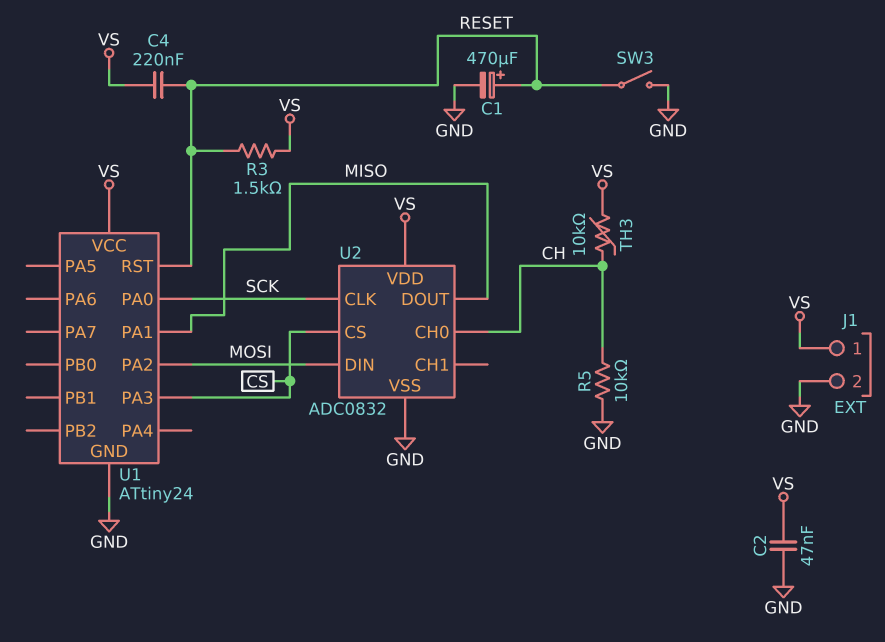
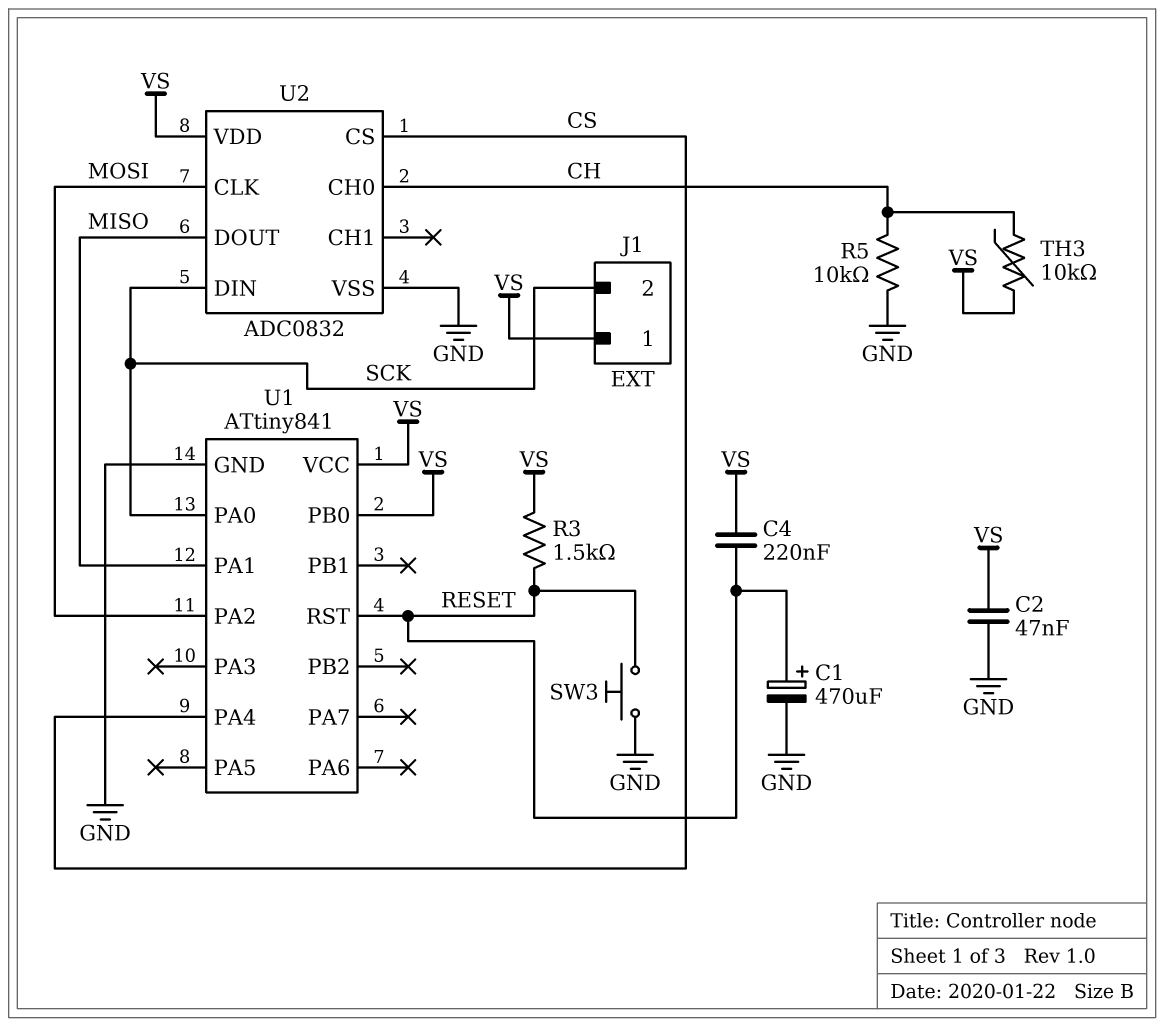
J1 pin 2: GND -> SCK
SW3: switch (GND, RESET) -> button (GND, RESET)
U1: ATtiny24 -> ATtiny841
U1 pin PA3: CS -> none
U1 pin PA4: none -> CS
U1 pin PB0: none -> VS
U2 pin CLK: SCK -> MOSI
U2 pin DIN: MOSI -> SCK

